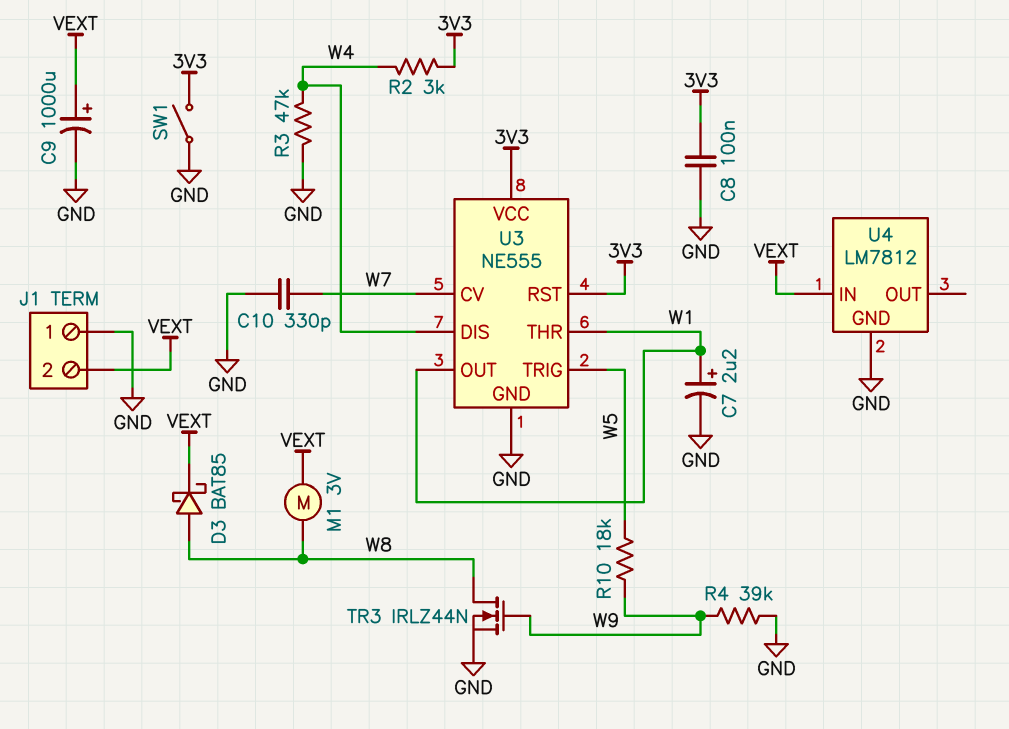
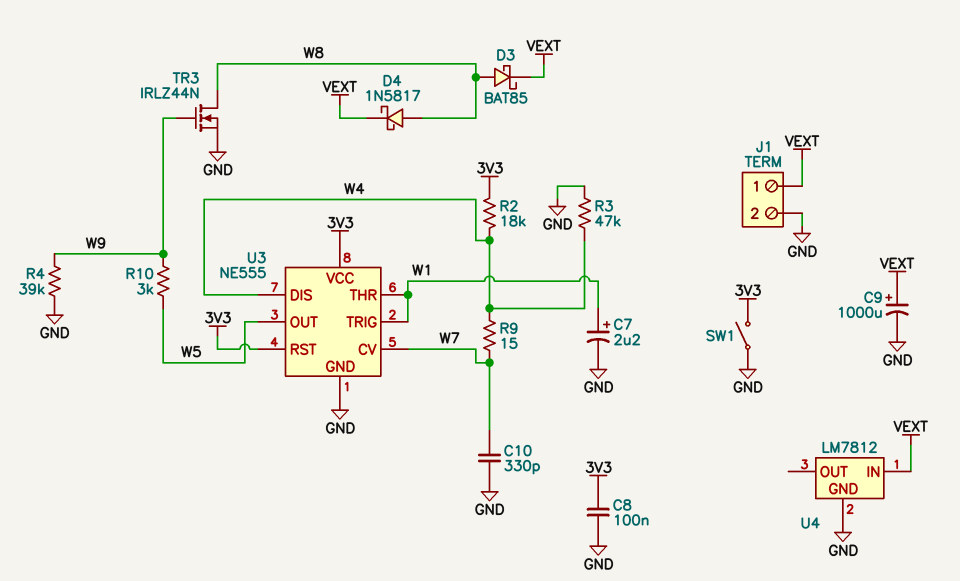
D4: none -> schottky 1N5817 (A W8, K VEXT)
J1 pin 1: GND -> VEXT
J1 pin 2: VEXT -> GND
M1: motor 3V (VEXT, W8) -> none
R2: 3k (3V3, W4) -> 18k (3V3, W4)
R9: none -> 15 (W4, W7)
R10: 18k (W5, W9) -> 3k (W5, W9)
U3 pin OUT: W1 -> W5
U3 pin TRIG: W5 -> W1

